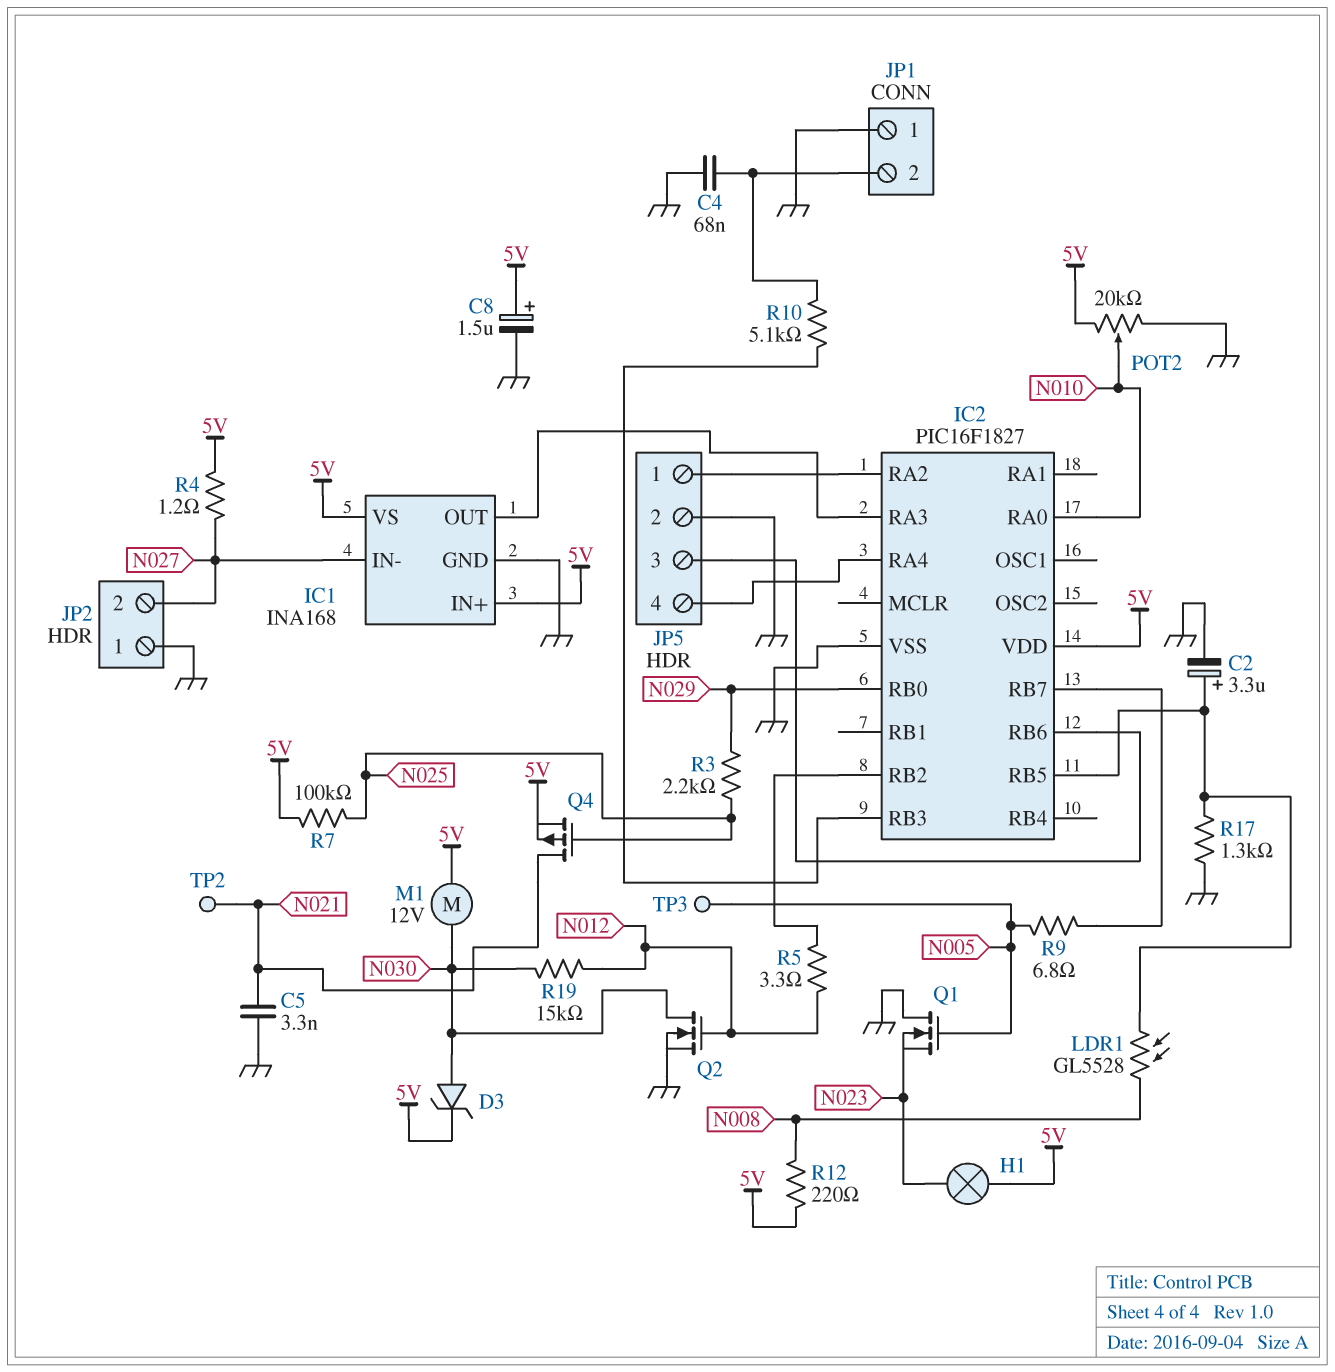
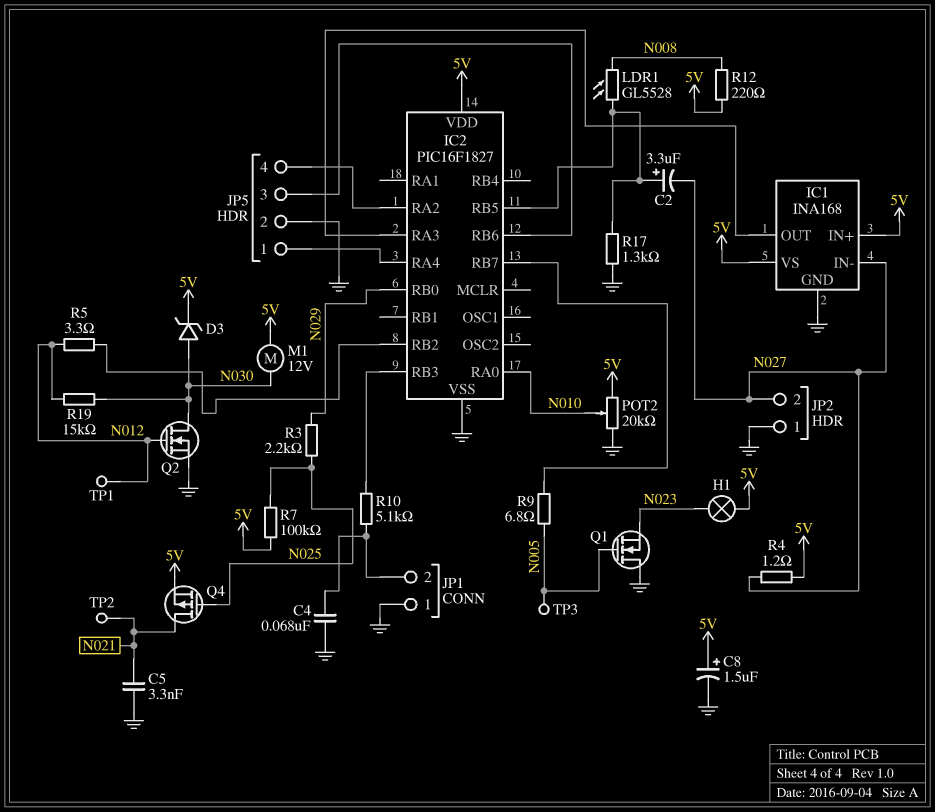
C2: 3.3uF (plus IC2/RB5, minus GND) -> 3.3uF (plus IC2/RB5, minus N027)
JP5 pin 1: IC2/RA2 -> IC2/RA4
JP5 pin 4: IC2/RA4 -> IC2/RA2
TP1: none -> test point (N012)

